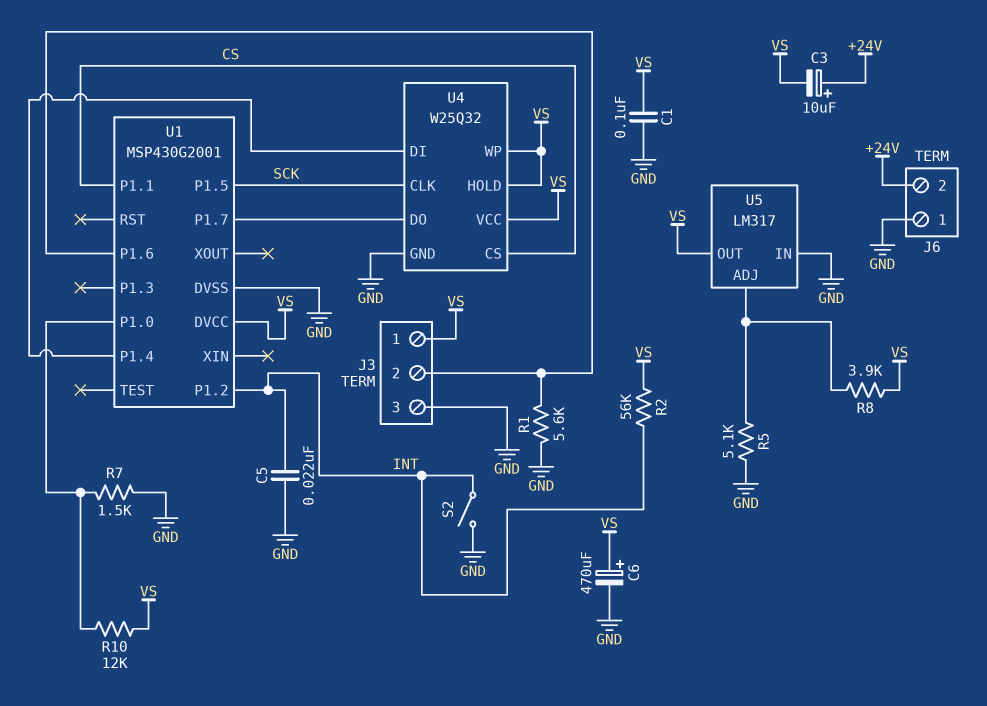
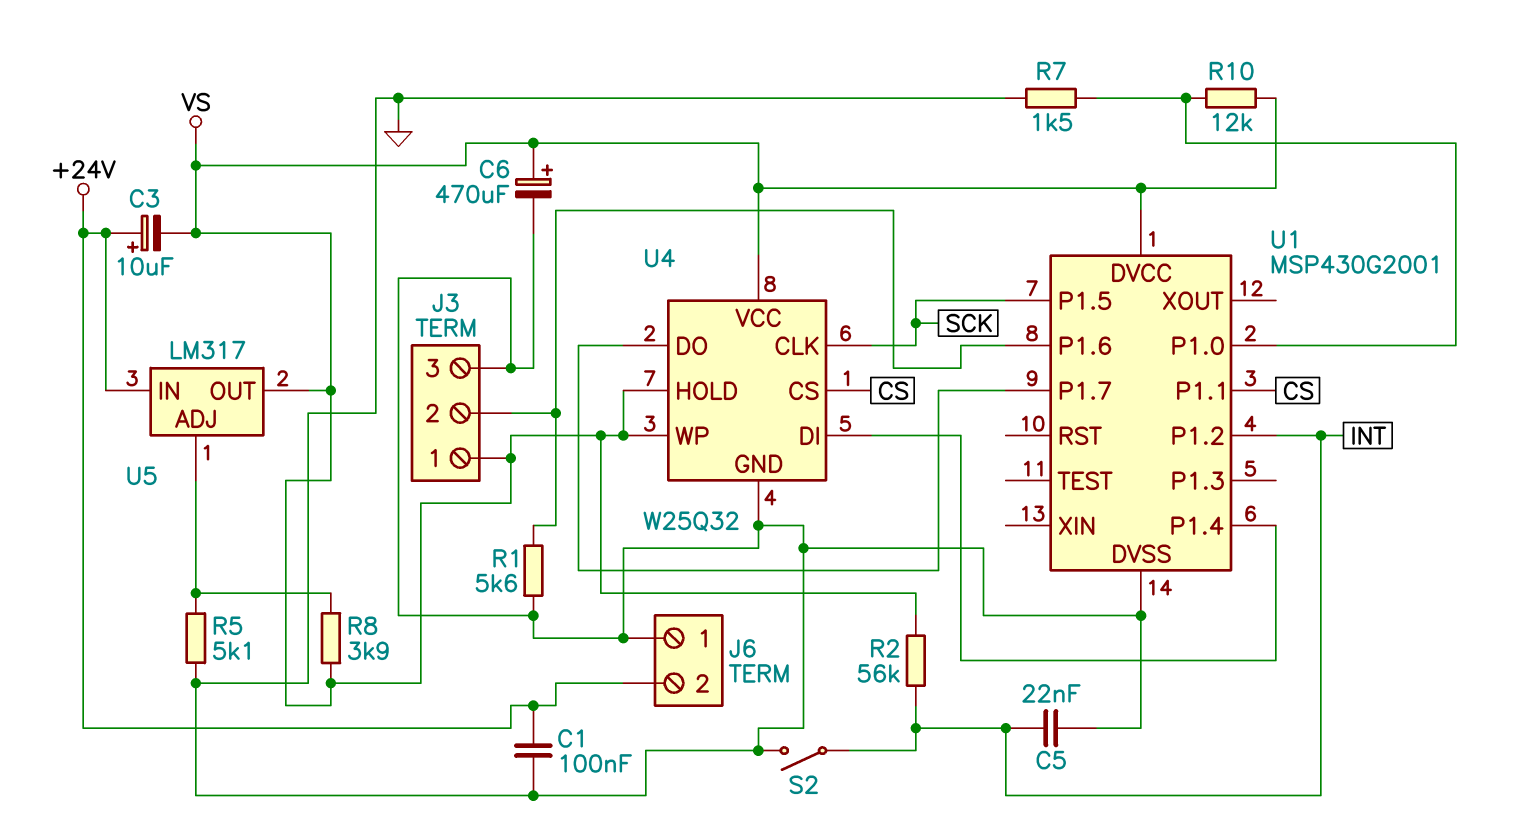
C1: 100nF (GND, VS) -> 100nF (+24V, GND)
U5 pin IN: GND -> +24V

